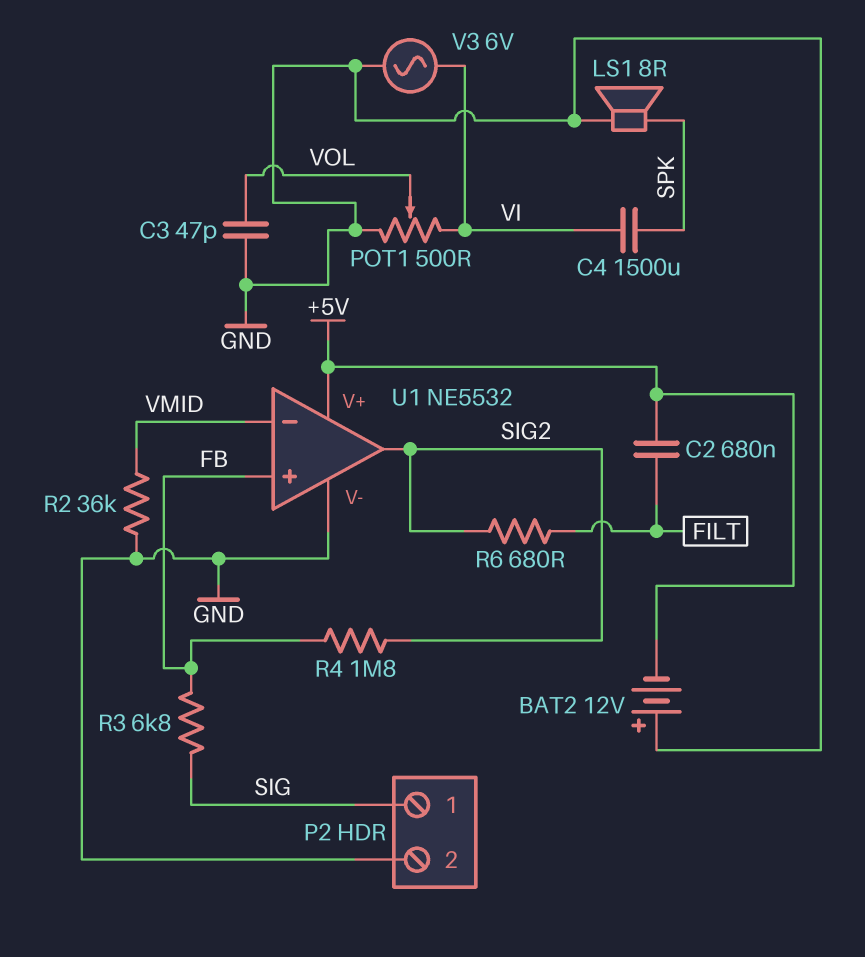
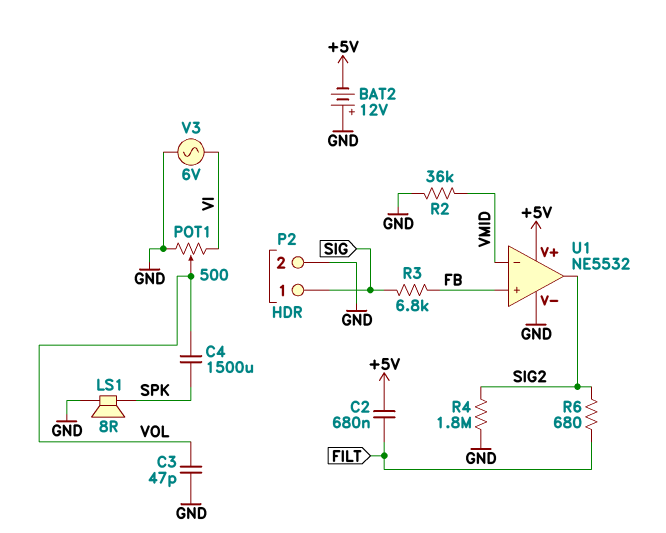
C4: 1500uF (SPK, VI) -> 1500uF (SPK, VOL)
R4: 1.8M (FB, SIG2) -> 1.8M (GND, SIG2)

